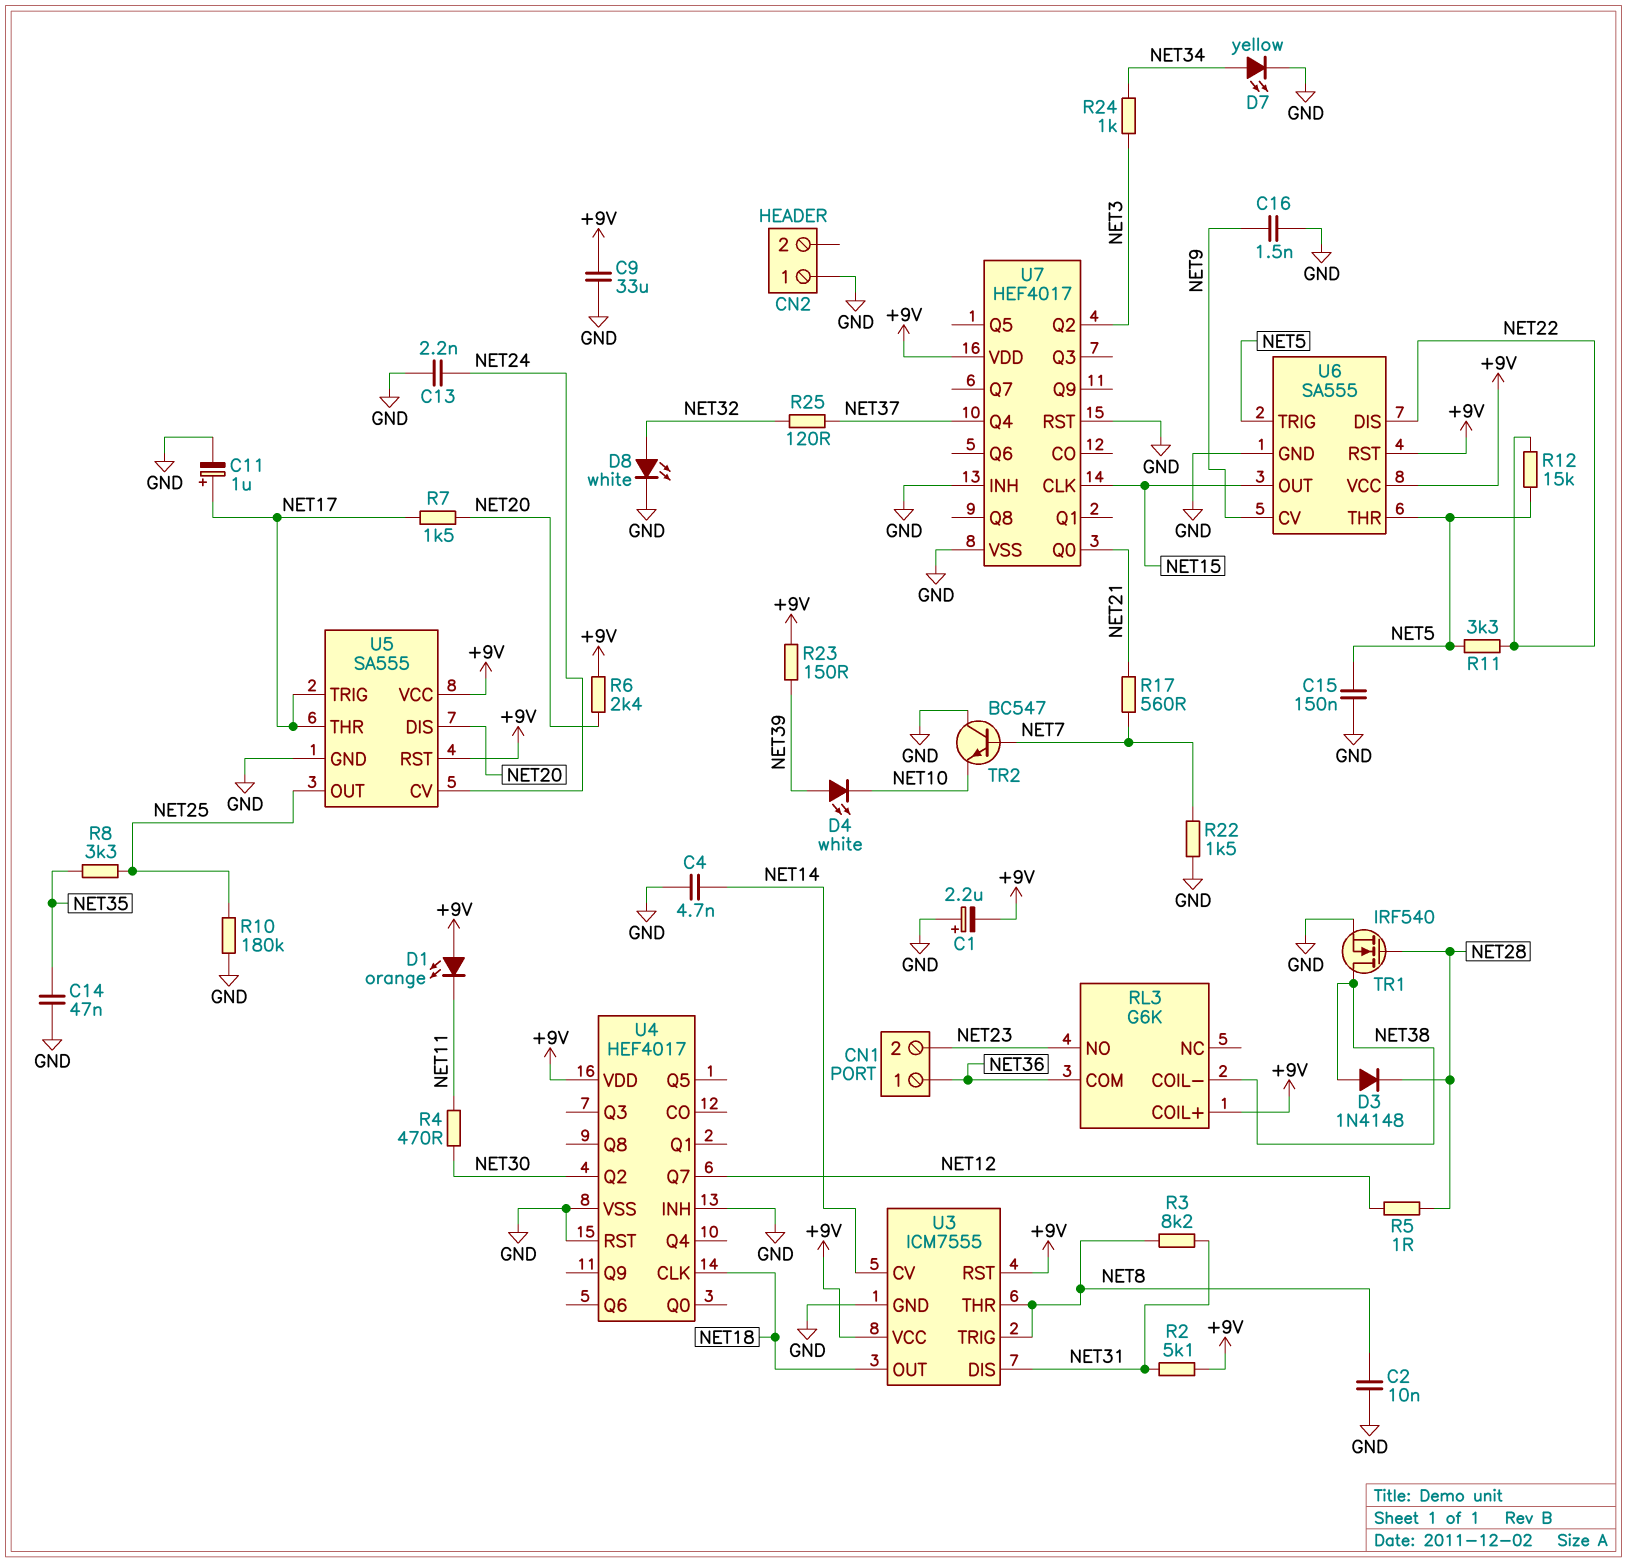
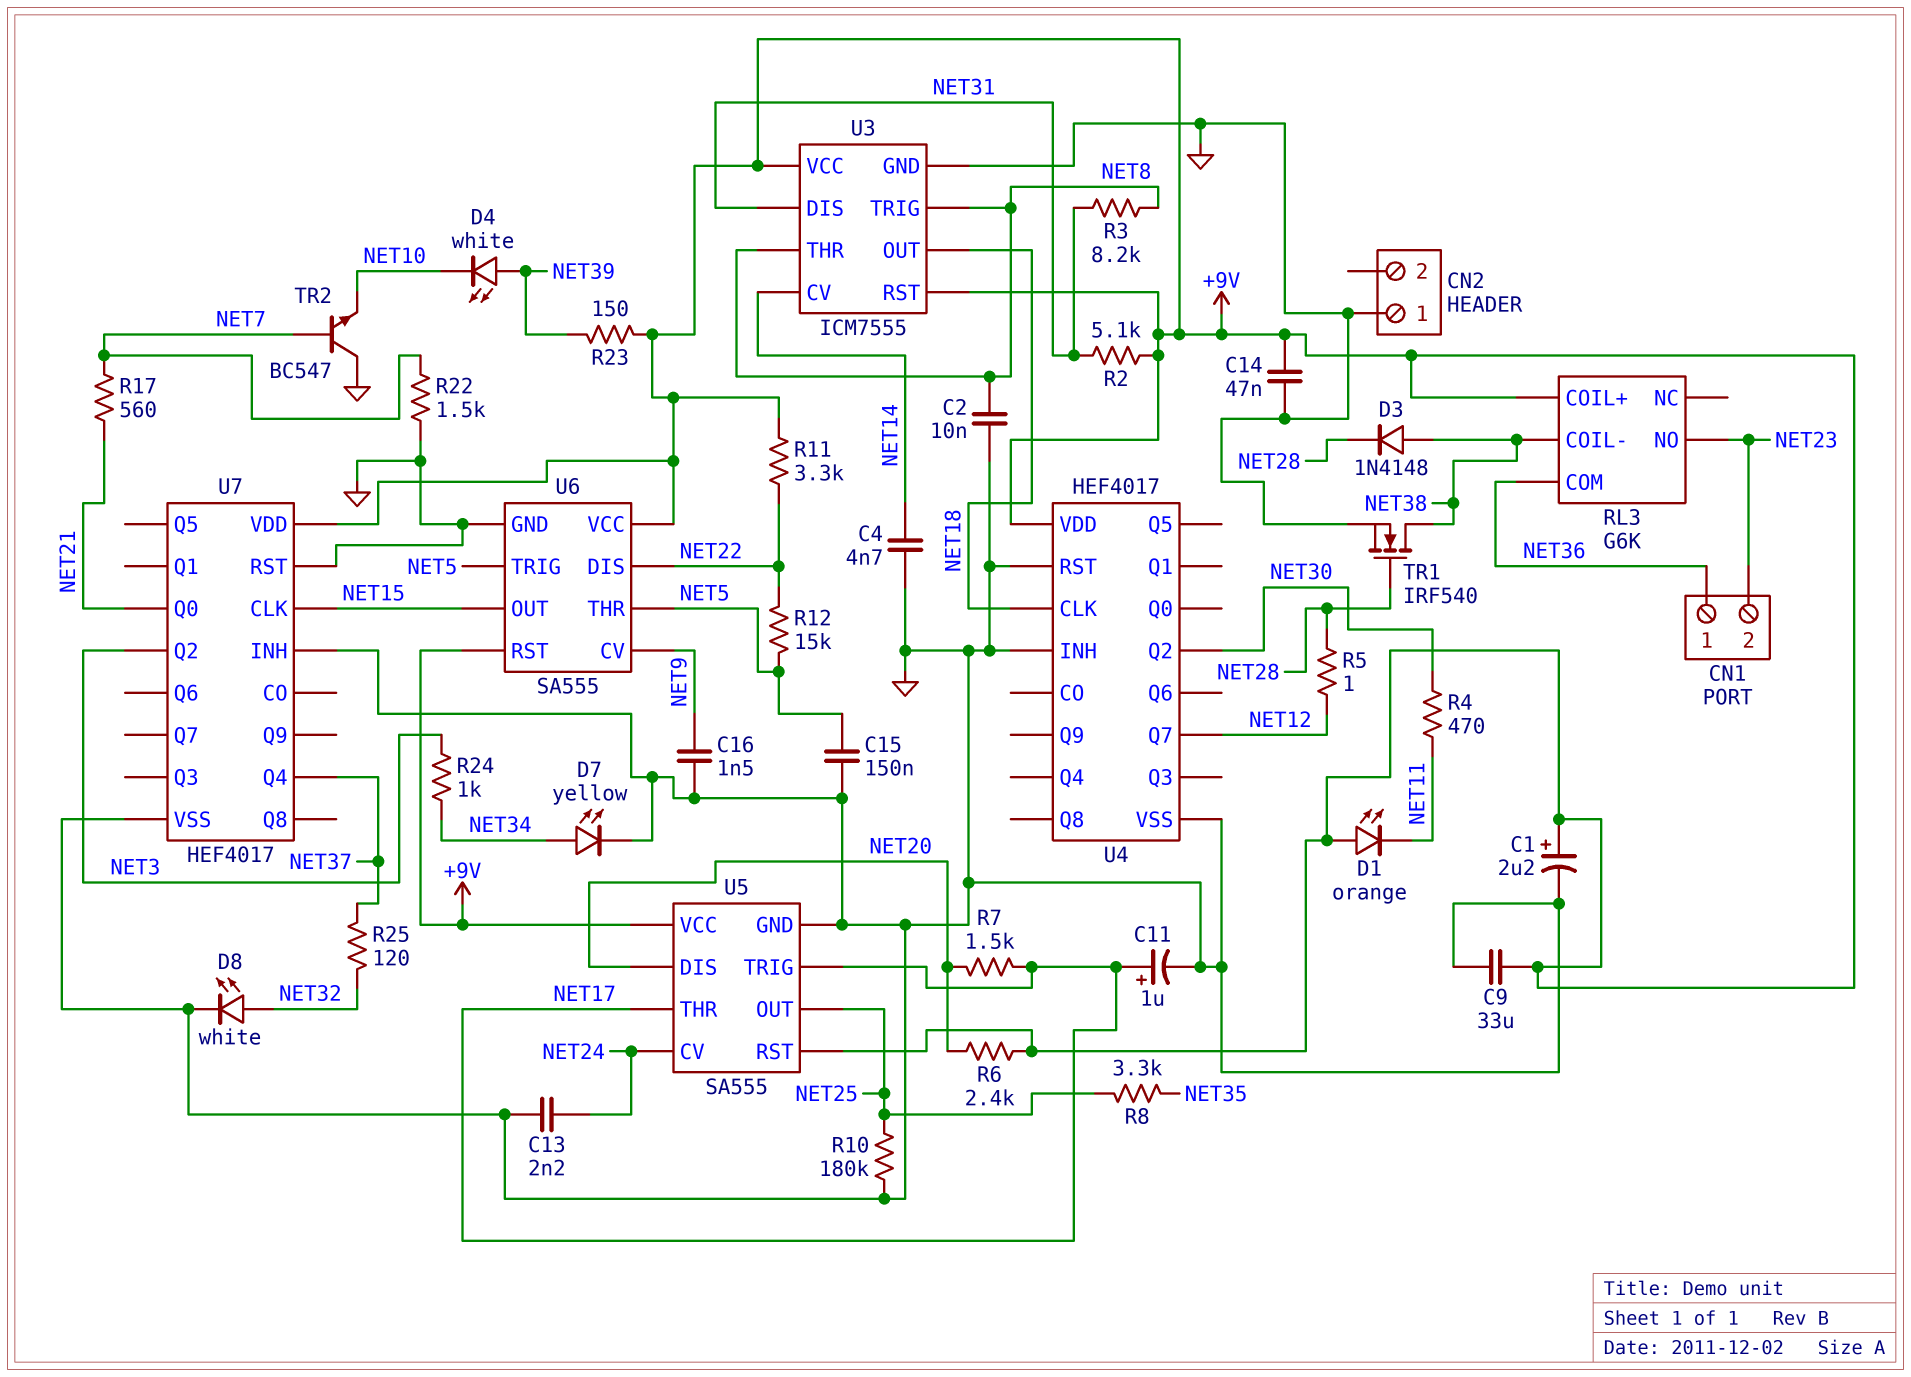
C1: 2.2uF (plus GND, minus +9V) -> 2.2uF (plus +9V, minus GND)
C14: 47nF (GND, NET35) -> 47nF (+9V, GND)
R11: 3.3k (NET5, NET22) -> 3.3k (+9V, NET22)

